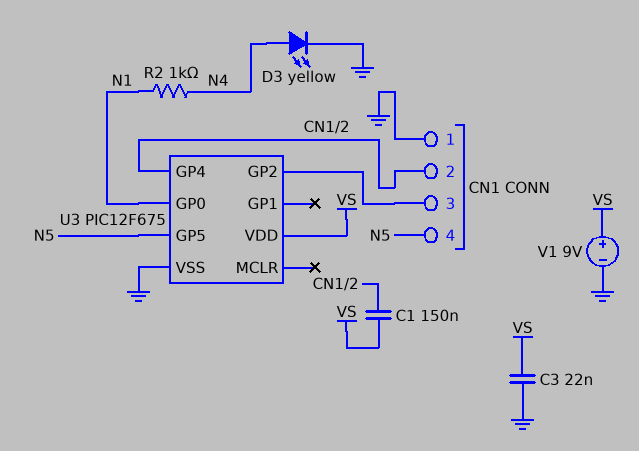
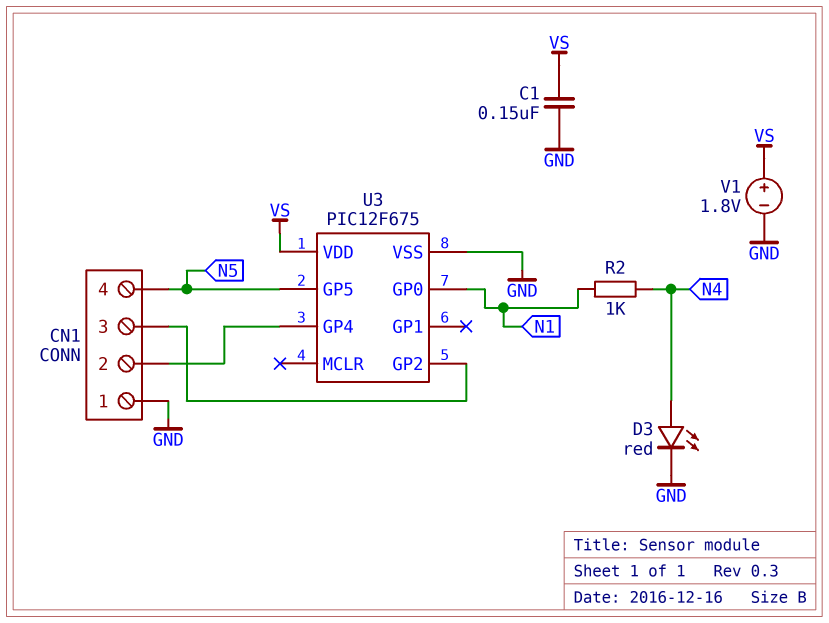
C1: 150nF (CN1/2, VS) -> 150nF (GND, VS)
C3: 22nF (GND, VS) -> none
D3: LED yellow (A N4, K GND) -> LED red (A N4, K GND)
V1: 9V (plus VS, minus GND) -> 1.8V (plus VS, minus GND)

